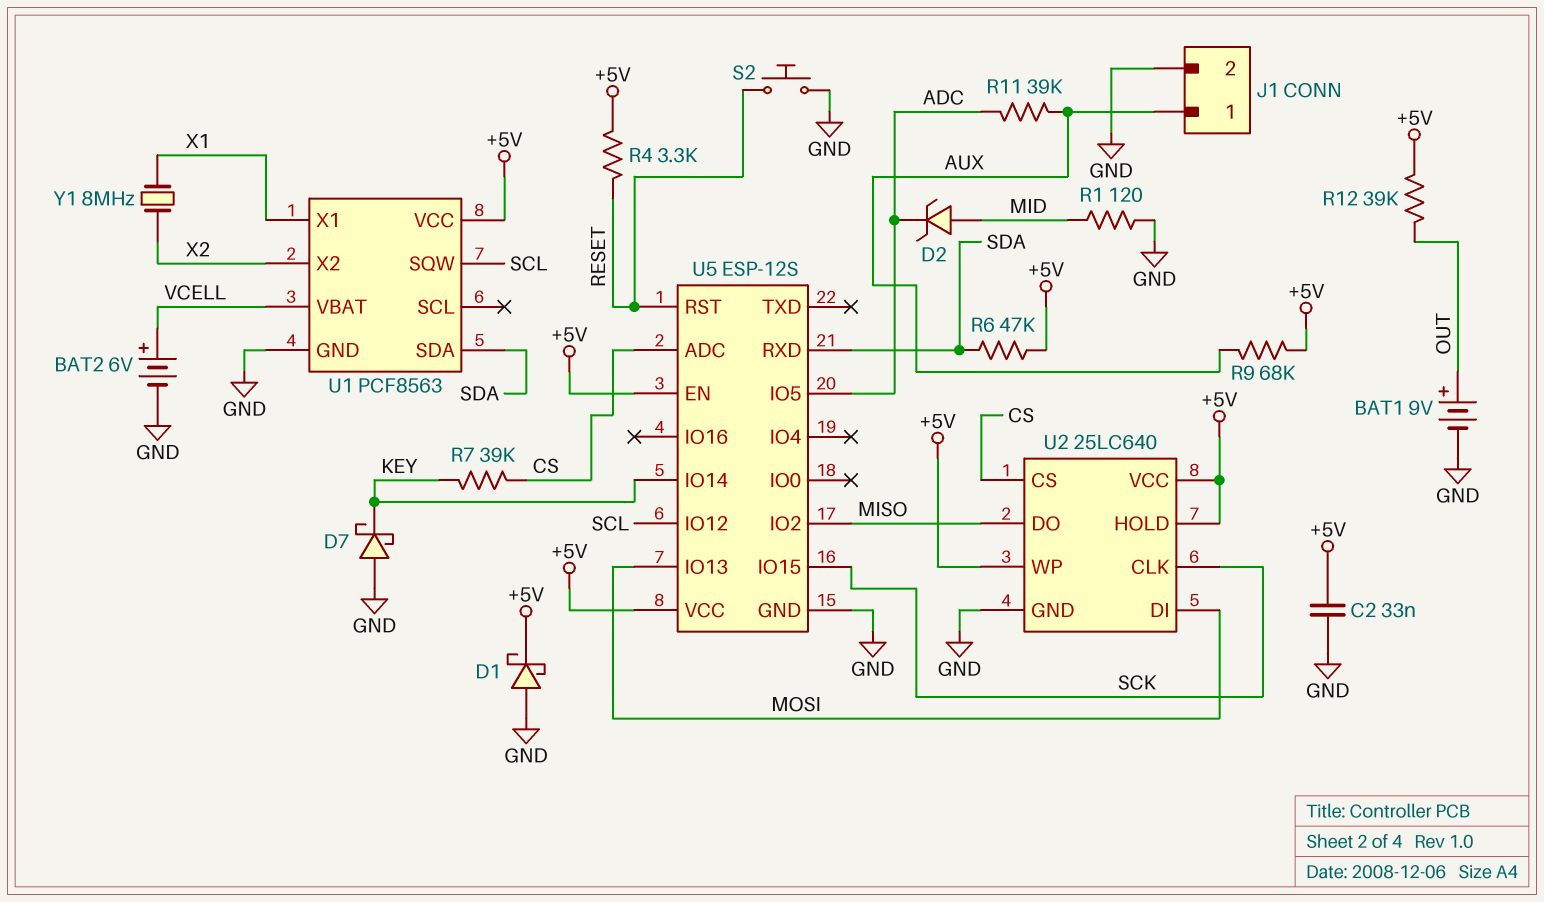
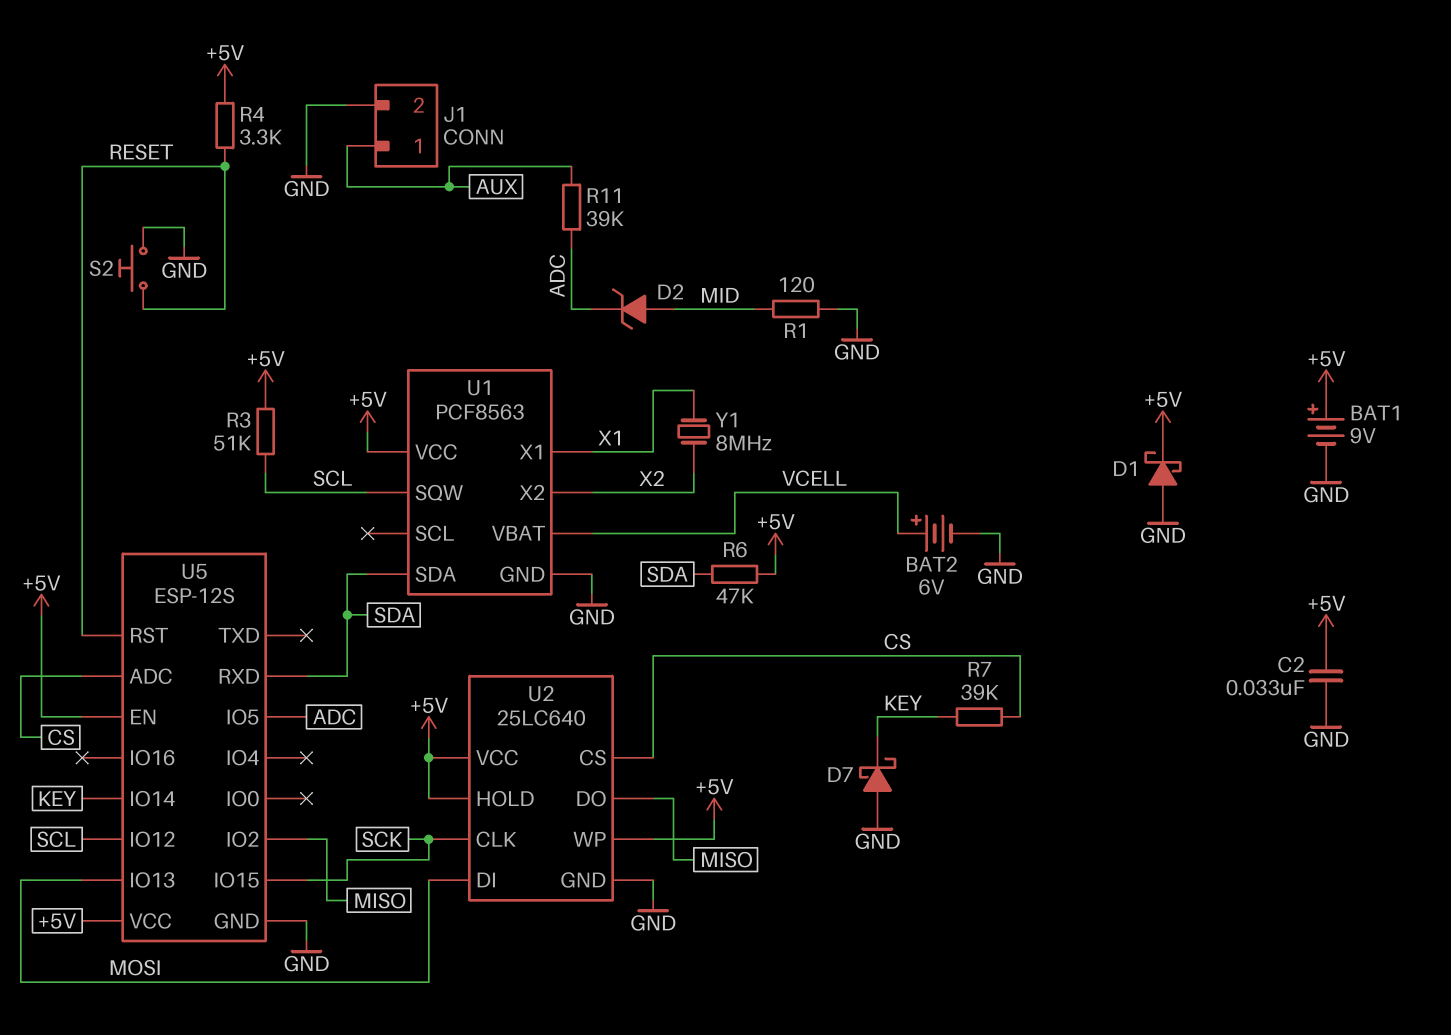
BAT1: 9V (plus OUT, minus GND) -> 9V (plus +5V, minus GND)
R3: none -> 51k (+5V, SCL)
R9: 68k (+5V, AUX) -> none
R12: 39k (+5V, OUT) -> none

